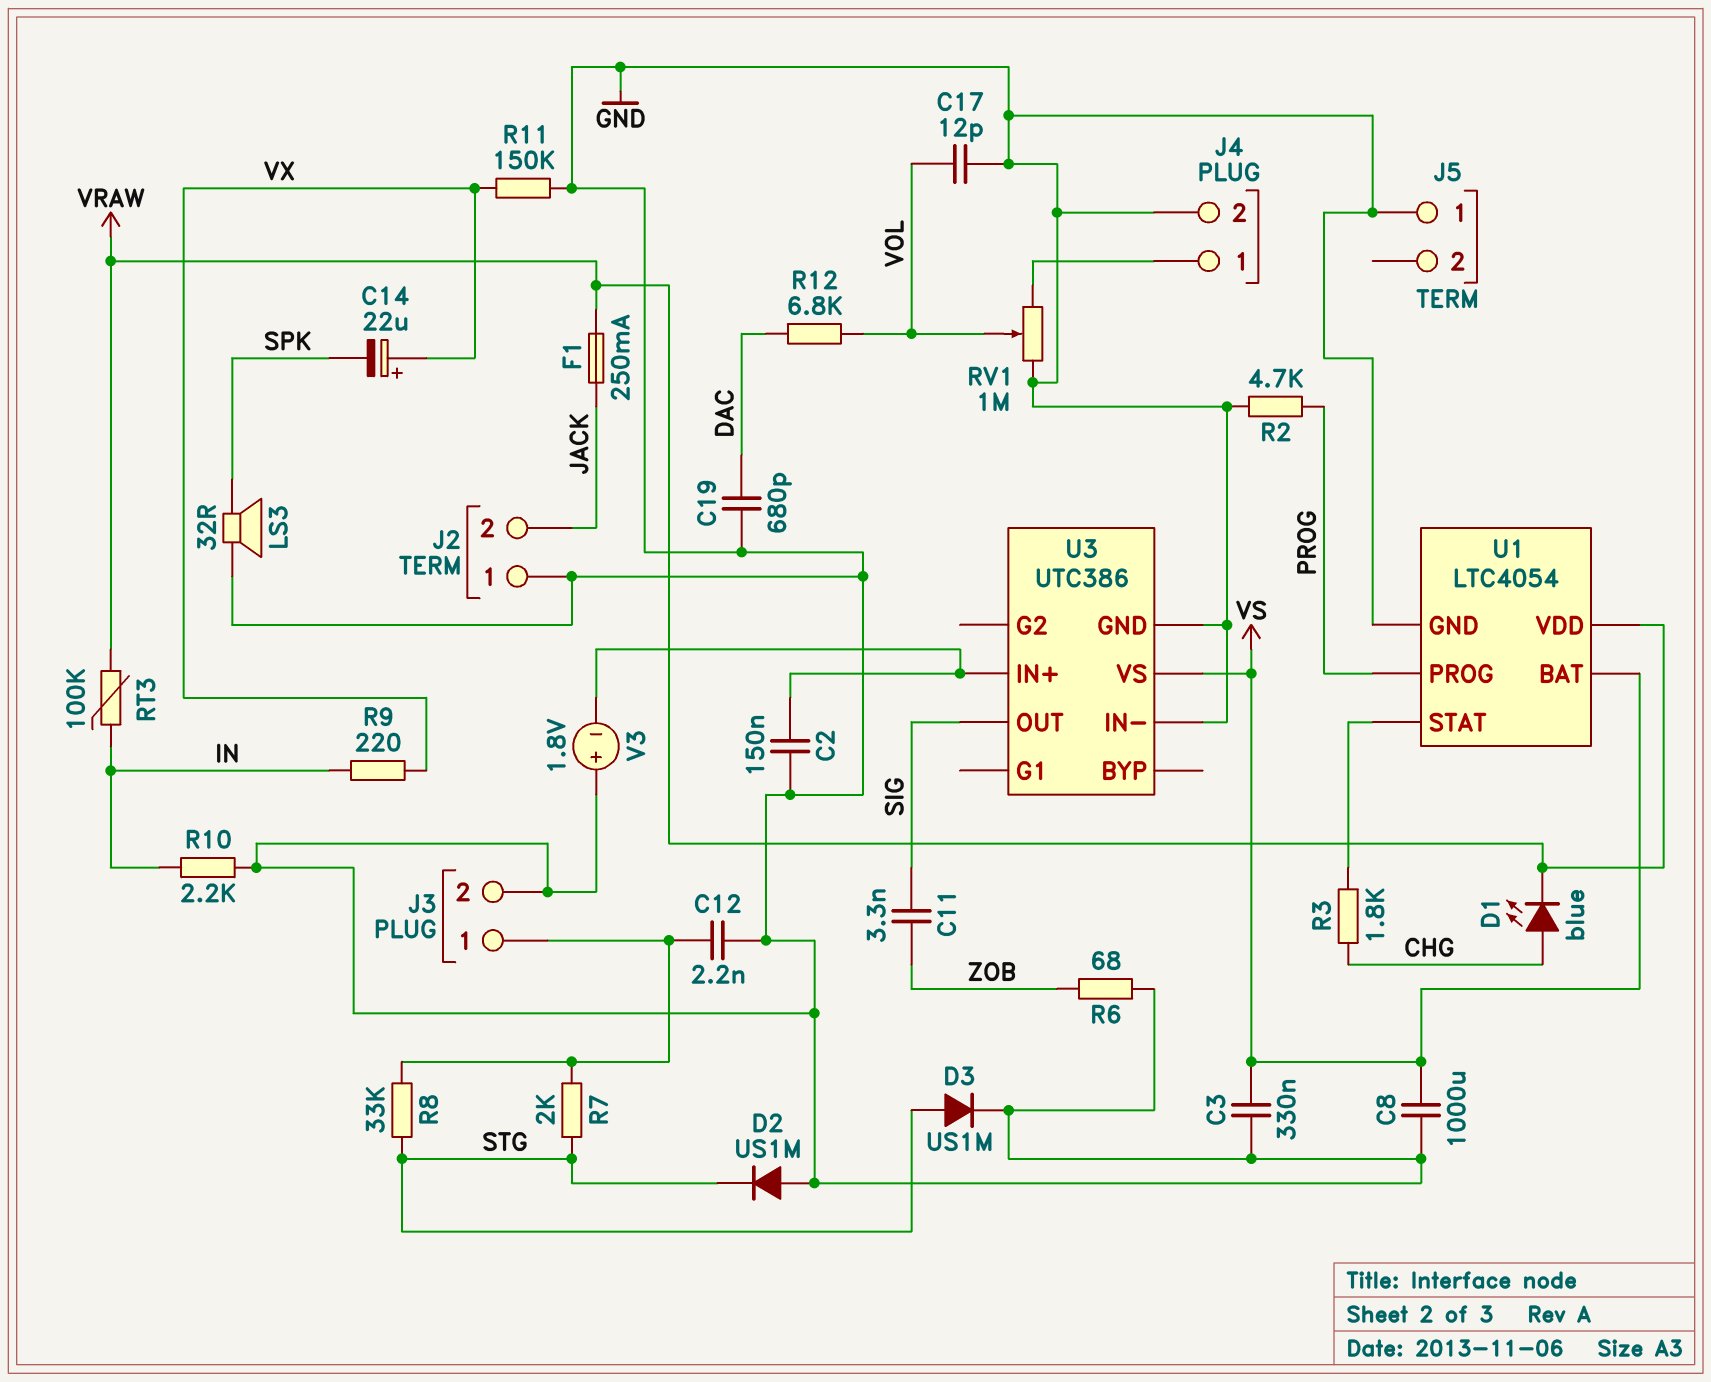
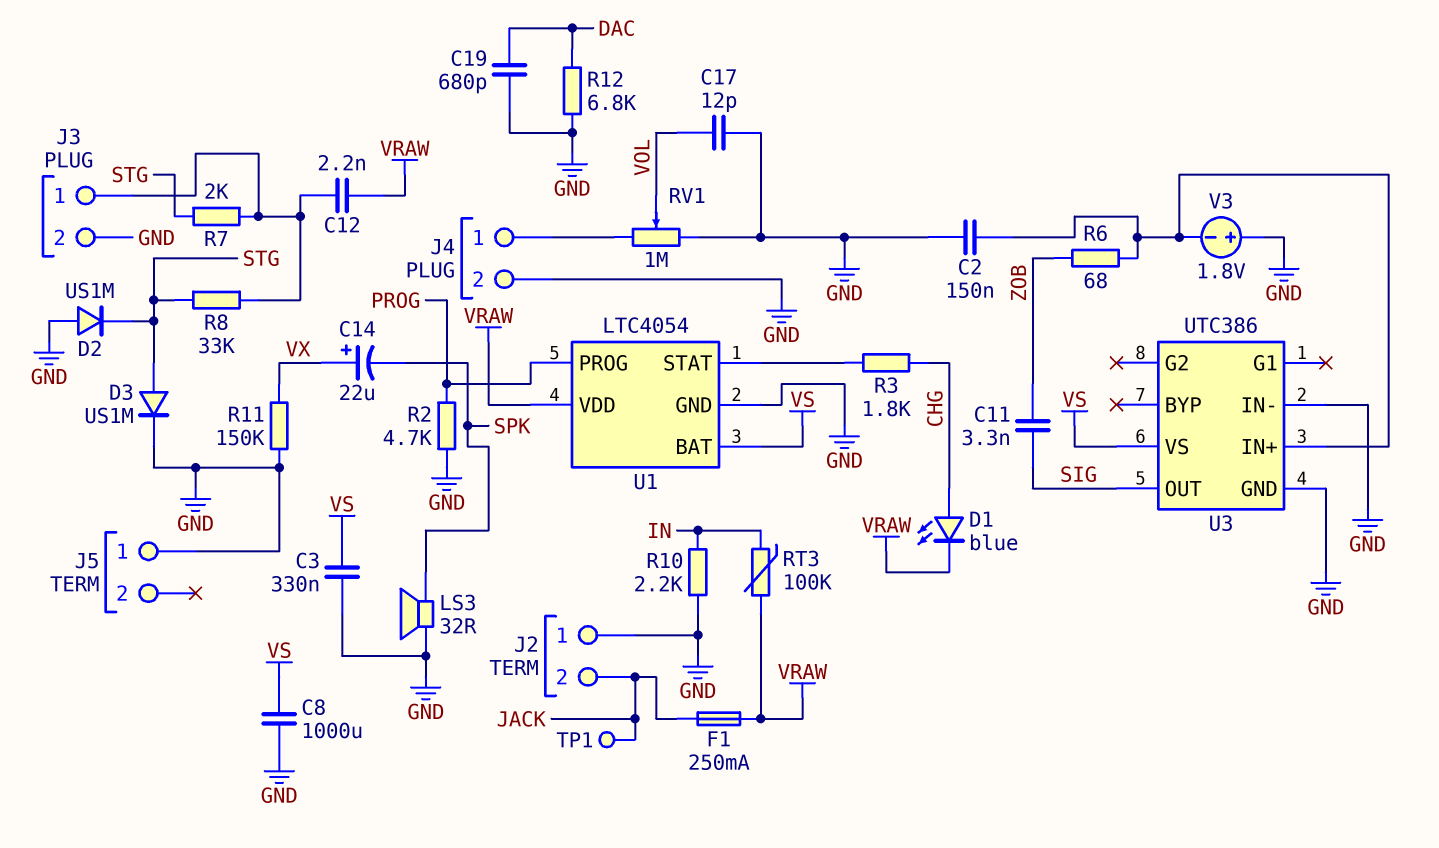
C12: 2.2nF (GND, J3/1) -> 2.2nF (J3/1, VRAW)
R6: 68 (GND, ZOB) -> 68 (U3/IN+, ZOB)
R9: 220 (IN, VX) -> none
R12: 6.8k (DAC, VOL) -> 6.8k (DAC, GND)
TP1: none -> test point (JACK)

